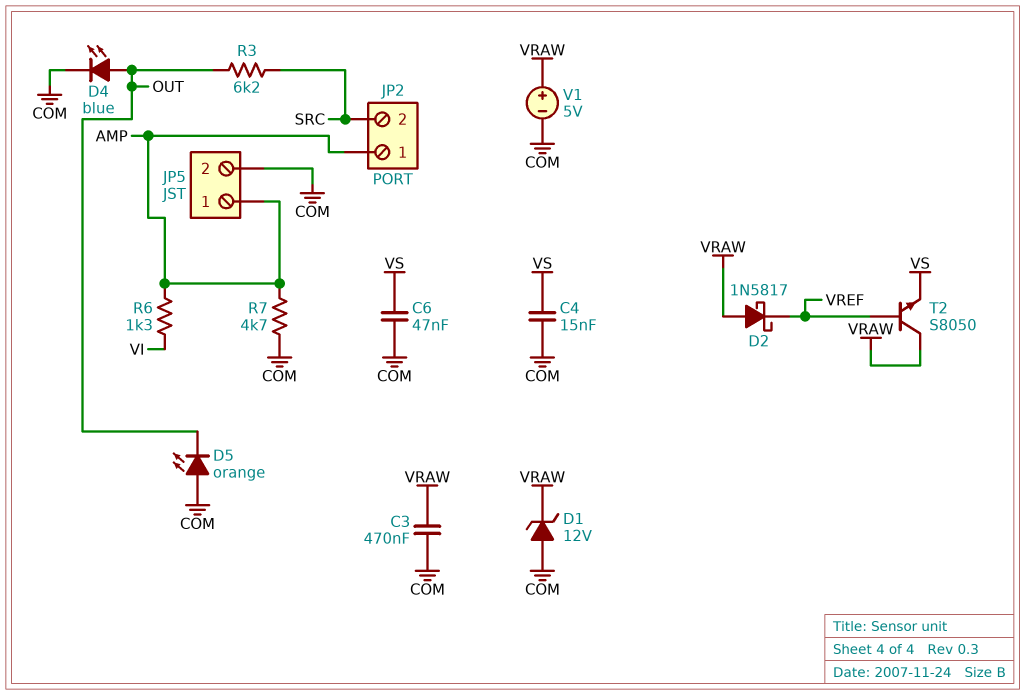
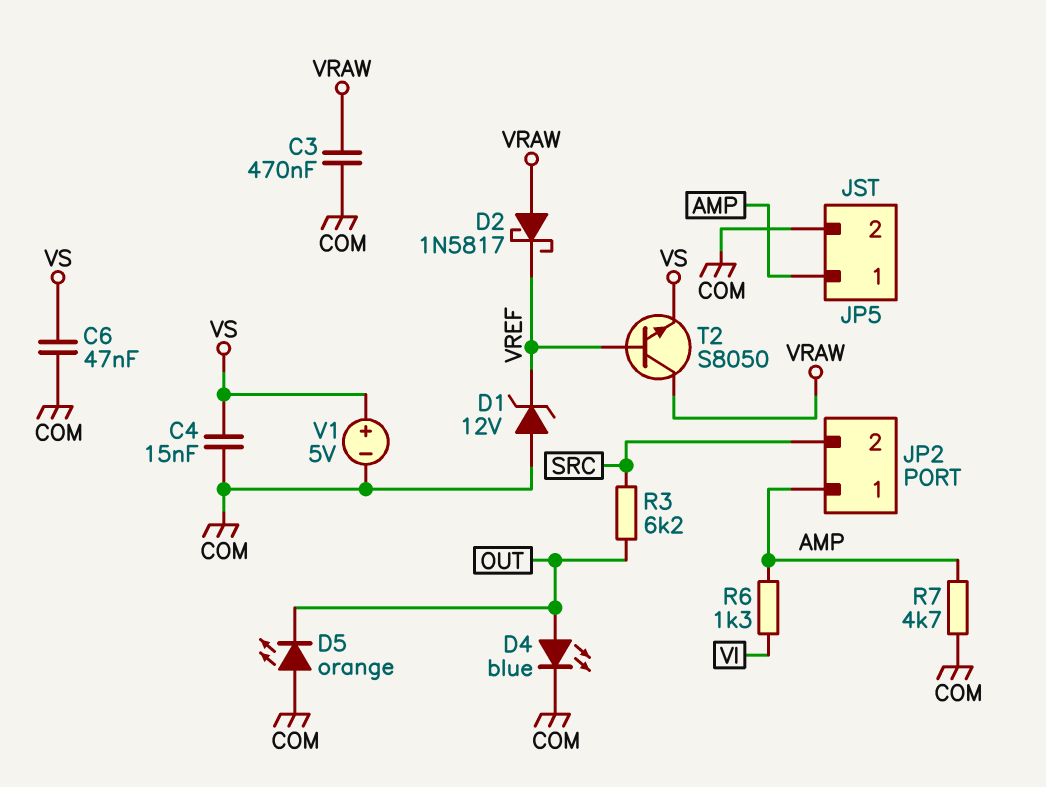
D1: zener 12V (A COM, K VRAW) -> zener 12V (A COM, K VREF)
V1: 5V (plus VRAW, minus COM) -> 5V (plus VS, minus COM)

